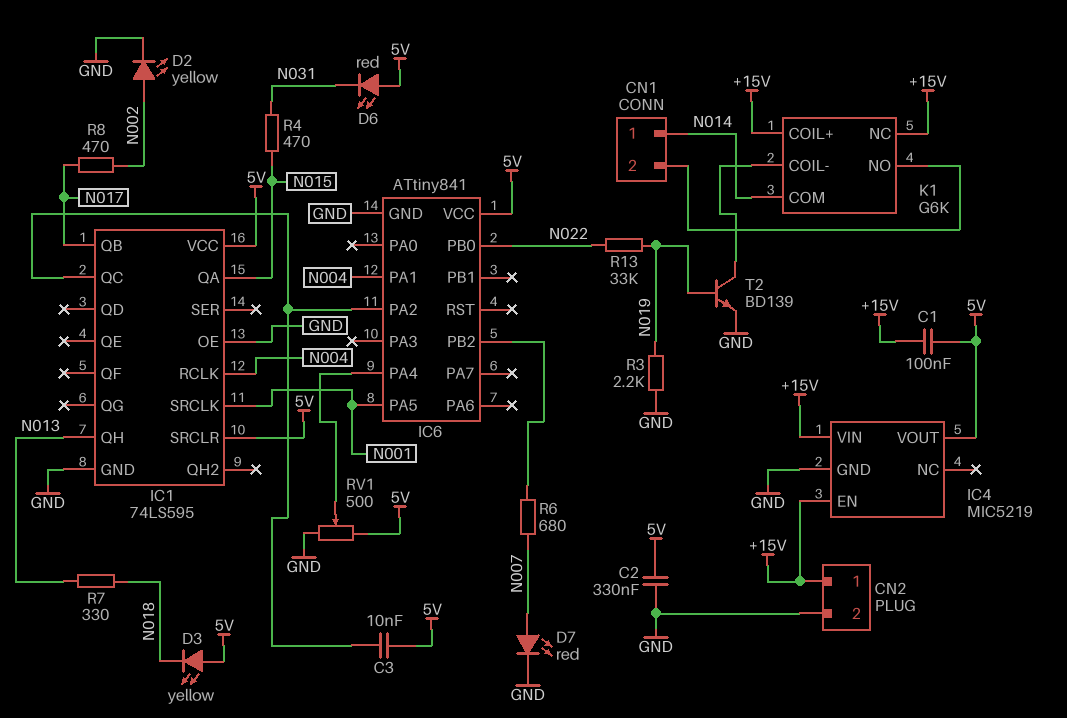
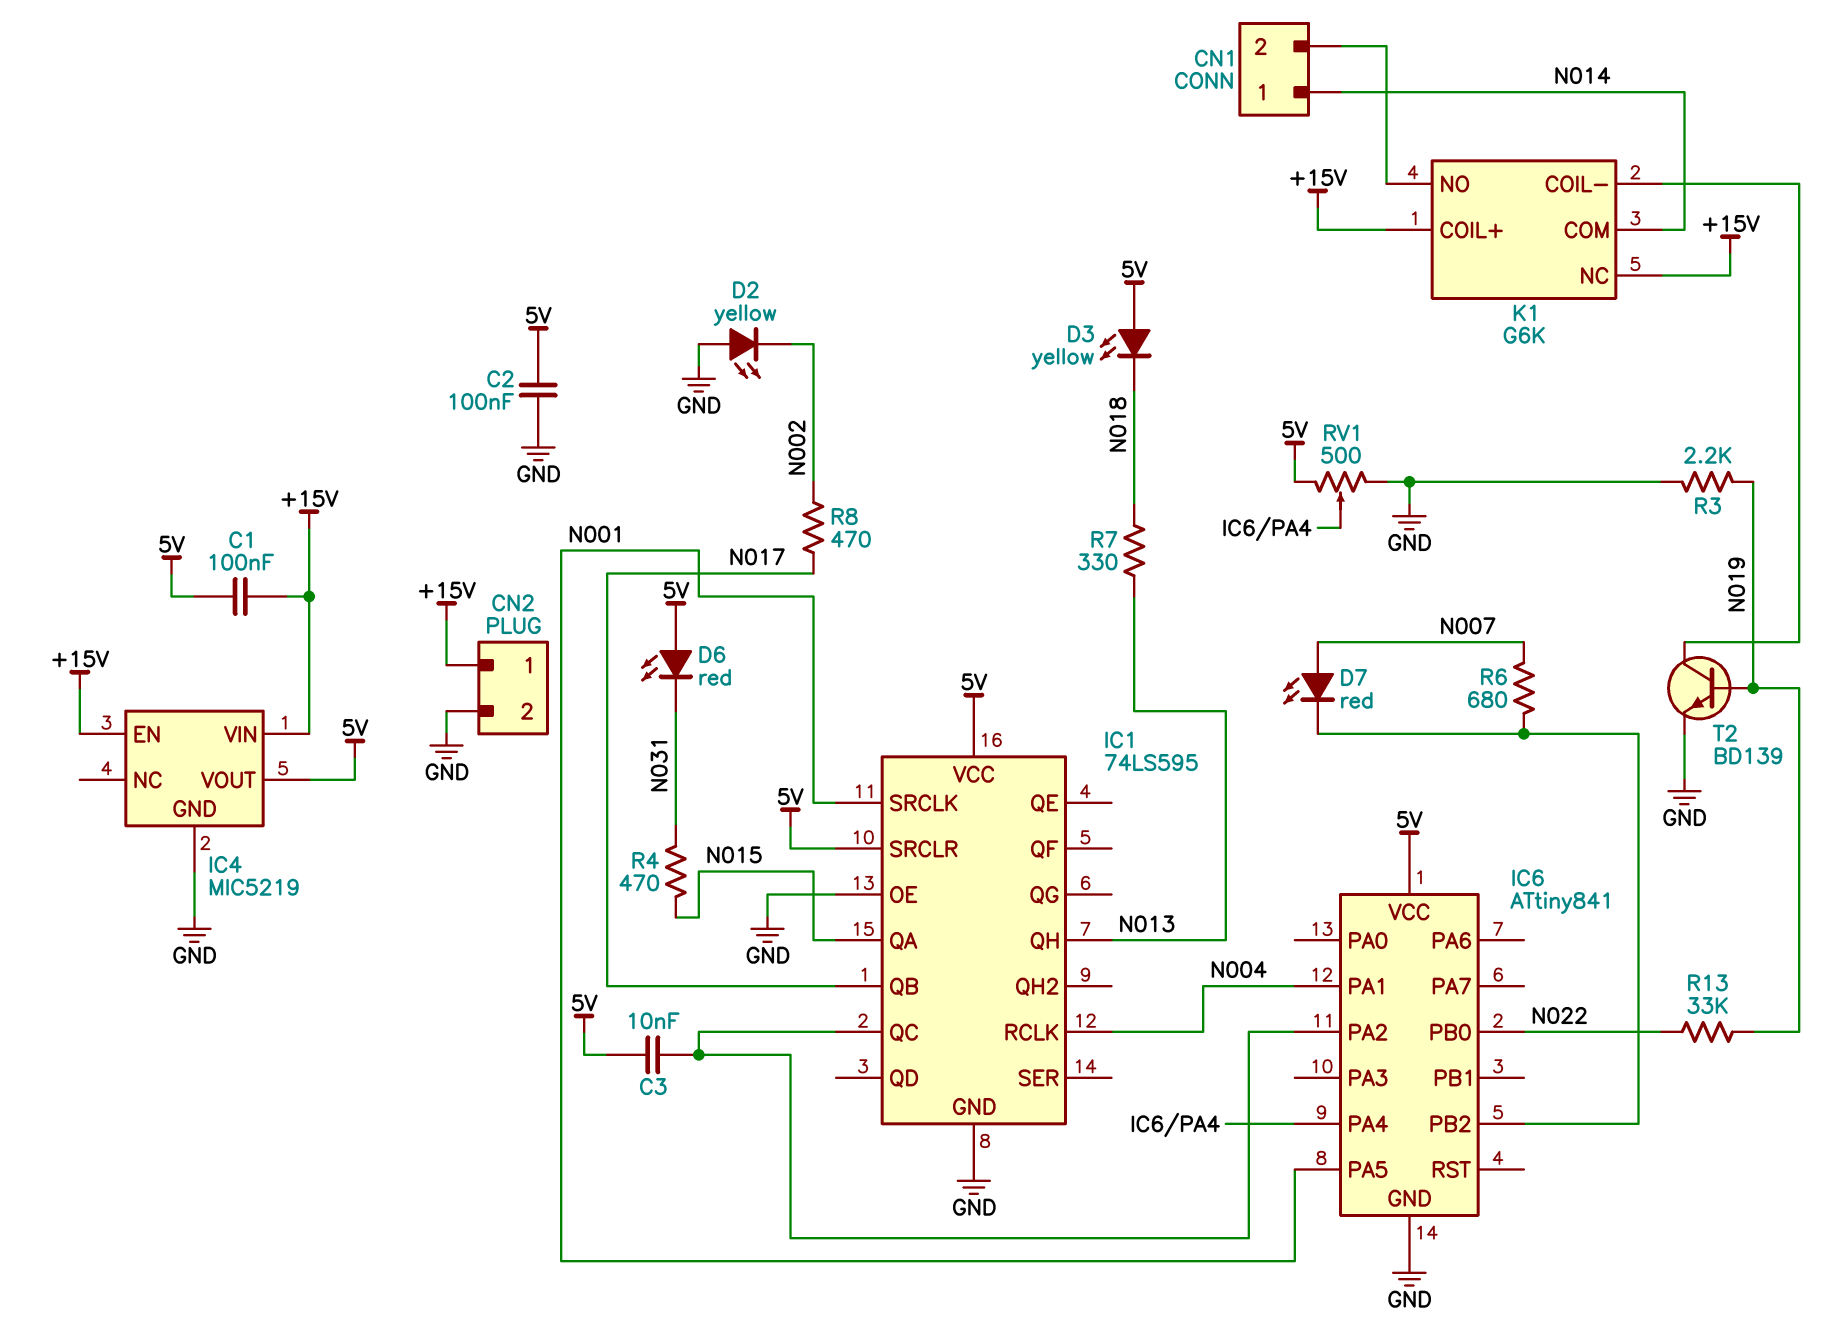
C2: 330nF (5V, GND) -> 100nF (5V, GND)
D2: LED yellow (A N002, K GND) -> LED yellow (A GND, K N002)
D7: LED red (A N007, K GND) -> LED red (A N007, K IC6/PB2)

